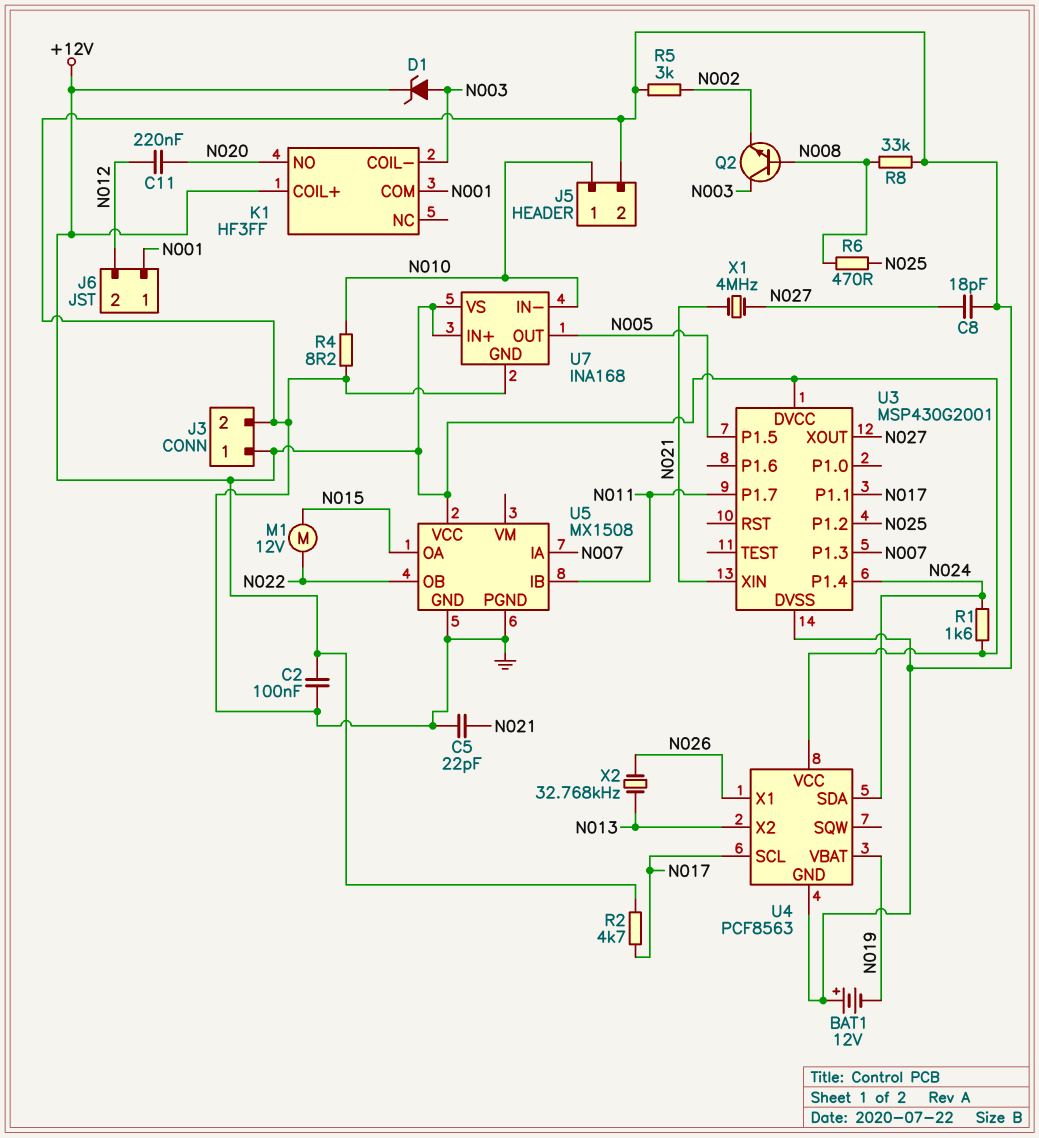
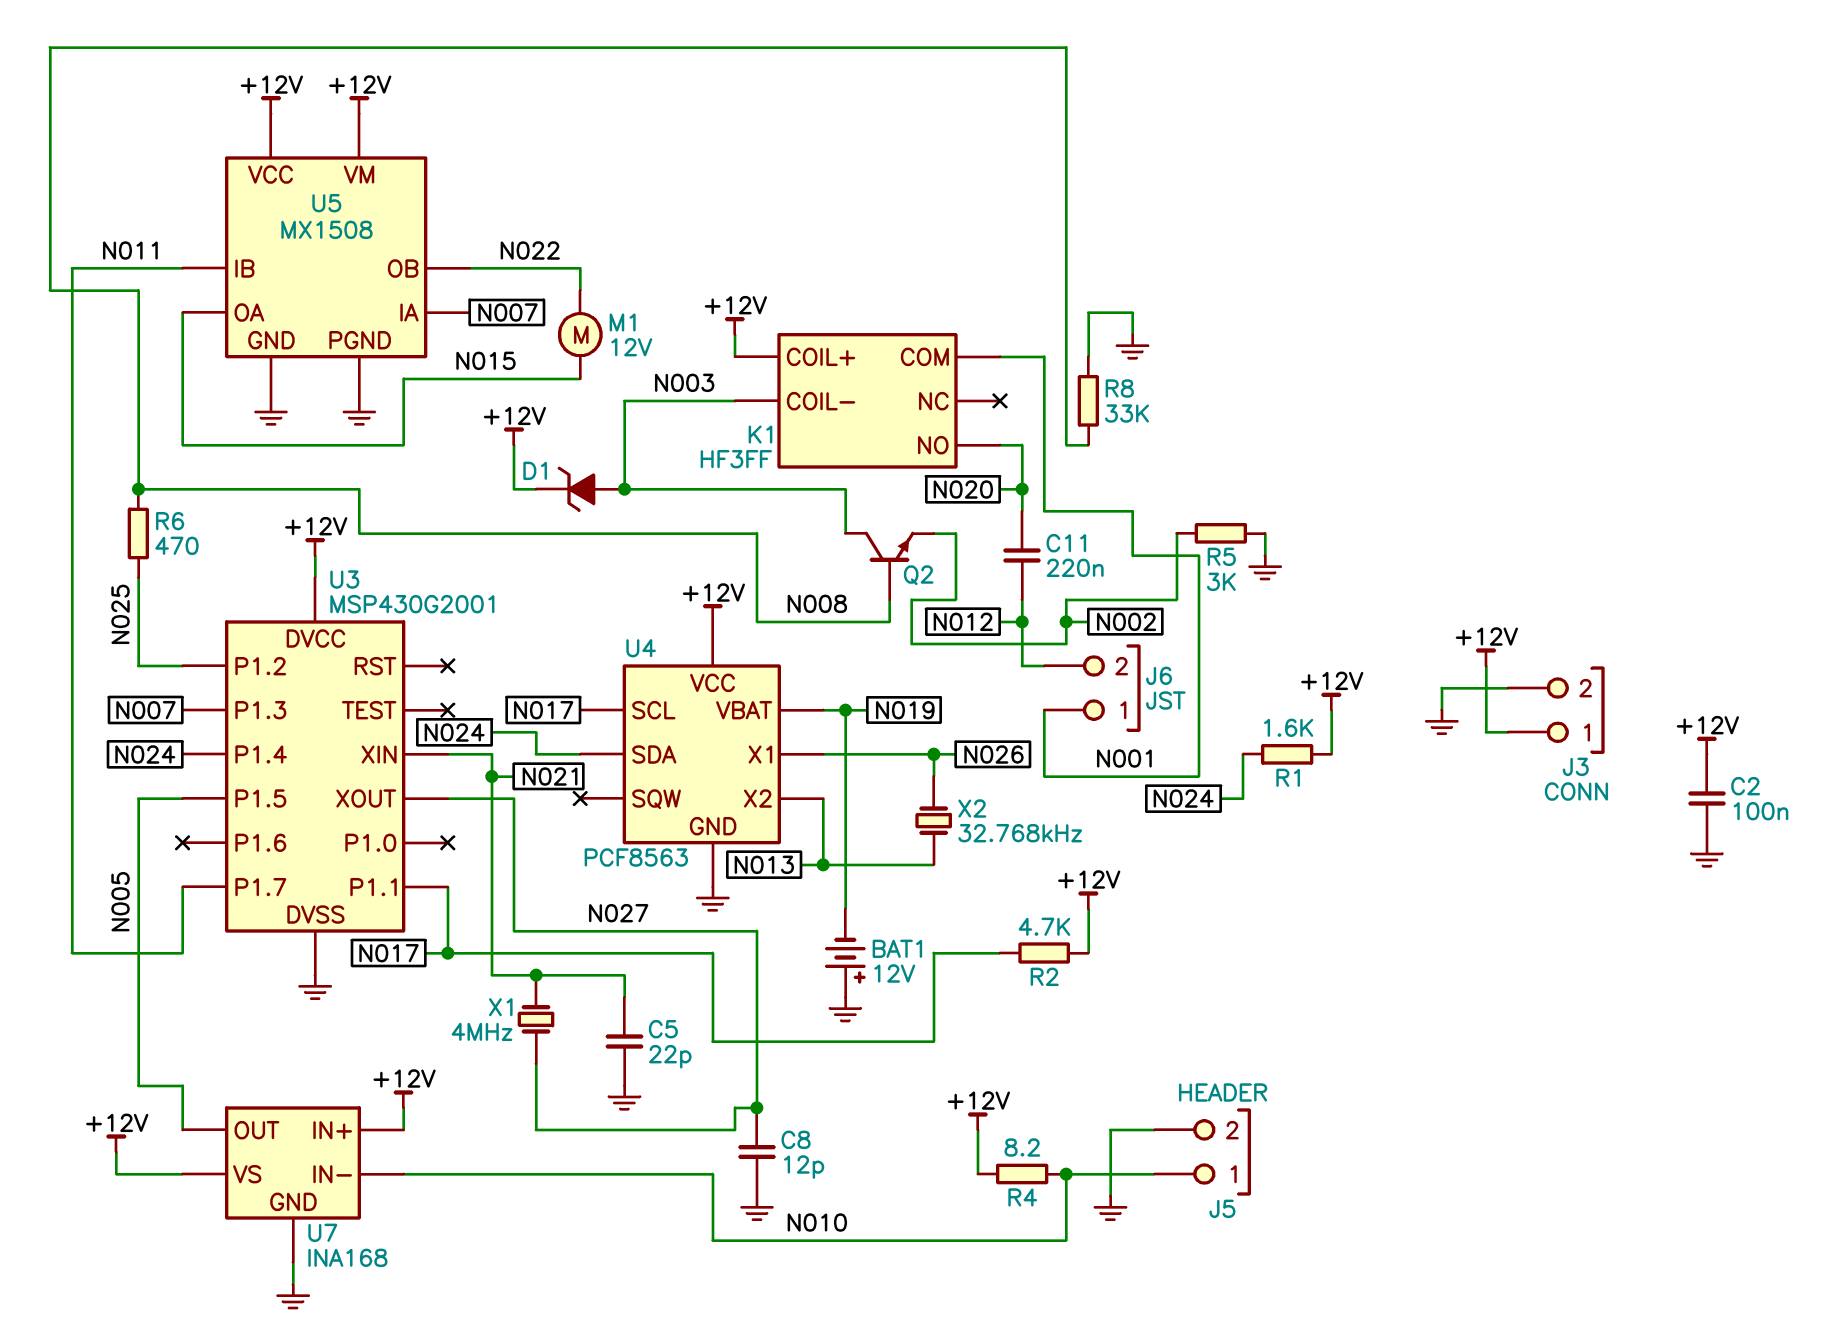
C8: 18pF (GND, N027) -> 12pF (GND, N027)
R4: 8.2 (GND, N010) -> 8.2 (+12V, N010)
U5 pin VM: none -> +12V

